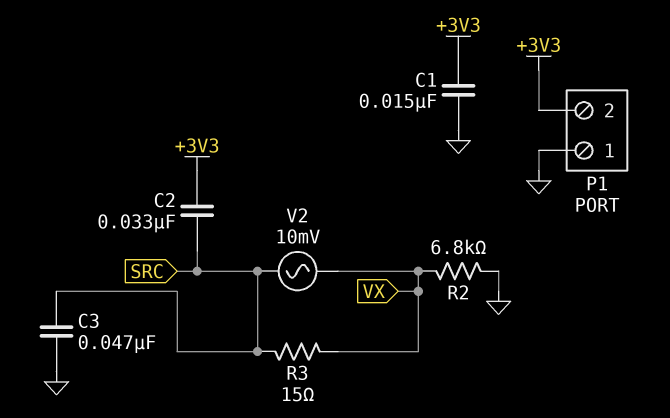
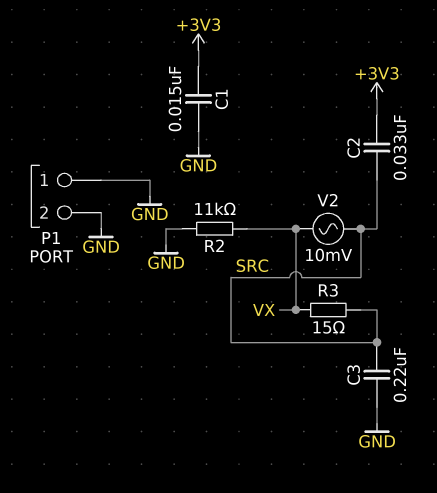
C3: 47nF (GND, SRC) -> 220nF (GND, SRC)
P1 pin 2: +3V3 -> GND
R2: 6.8k (GND, VX) -> 11k (GND, VX)

